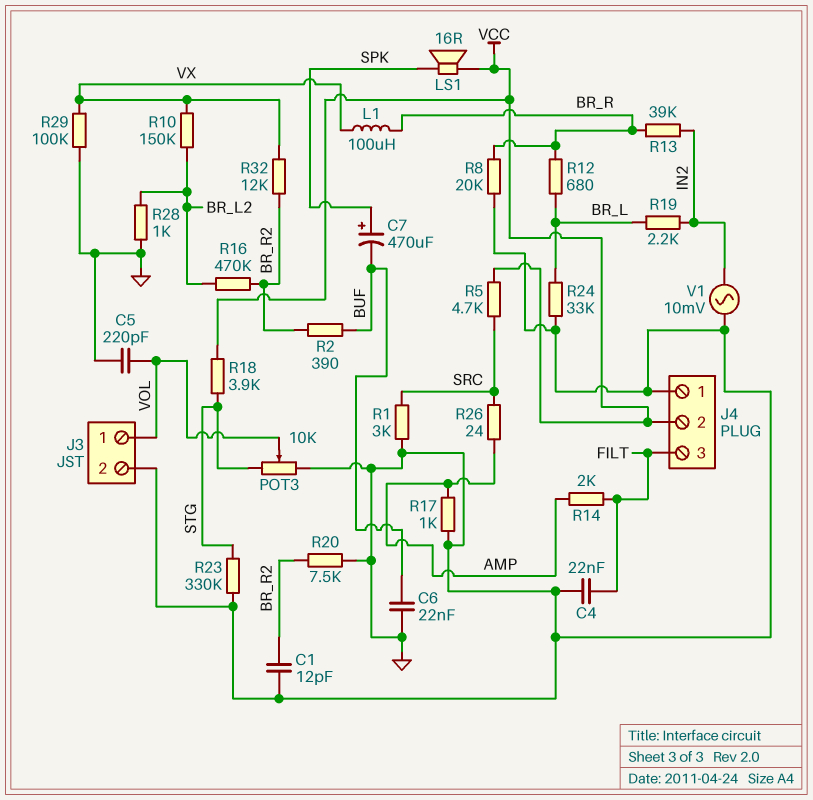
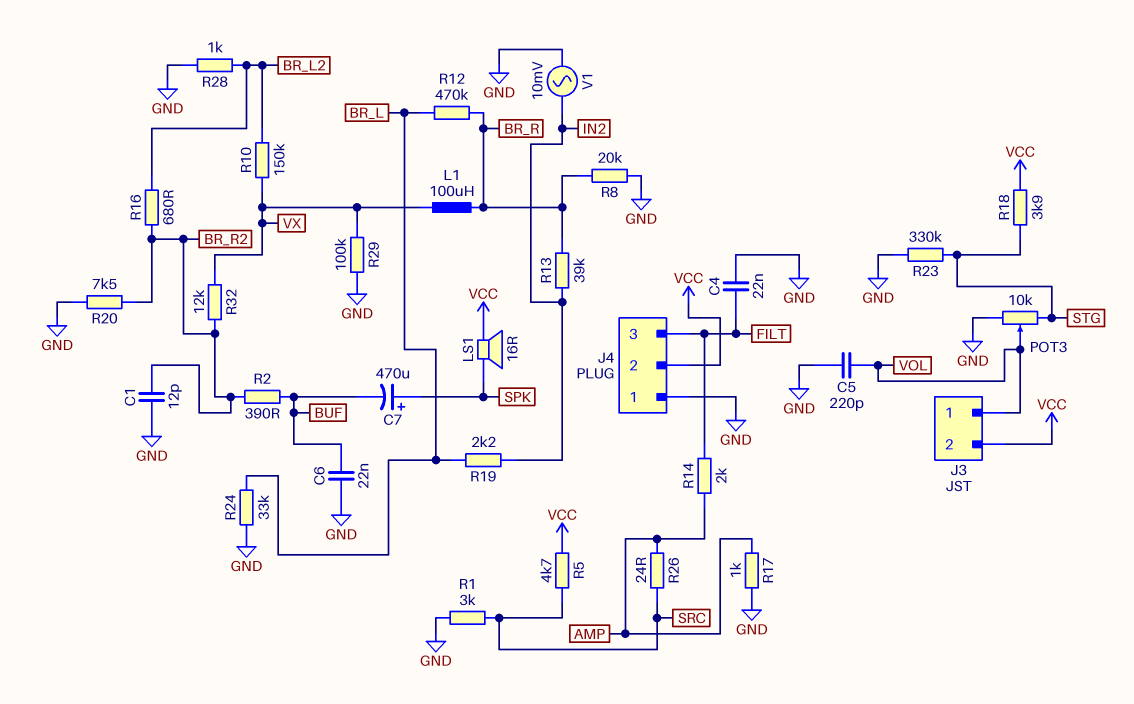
J3 pin 2: GND -> VCC
R12: 680 (BR_L, BR_R) -> 470k (BR_L, BR_R)
R16: 470k (BR_L2, BR_R2) -> 680 (BR_L2, BR_R2)

